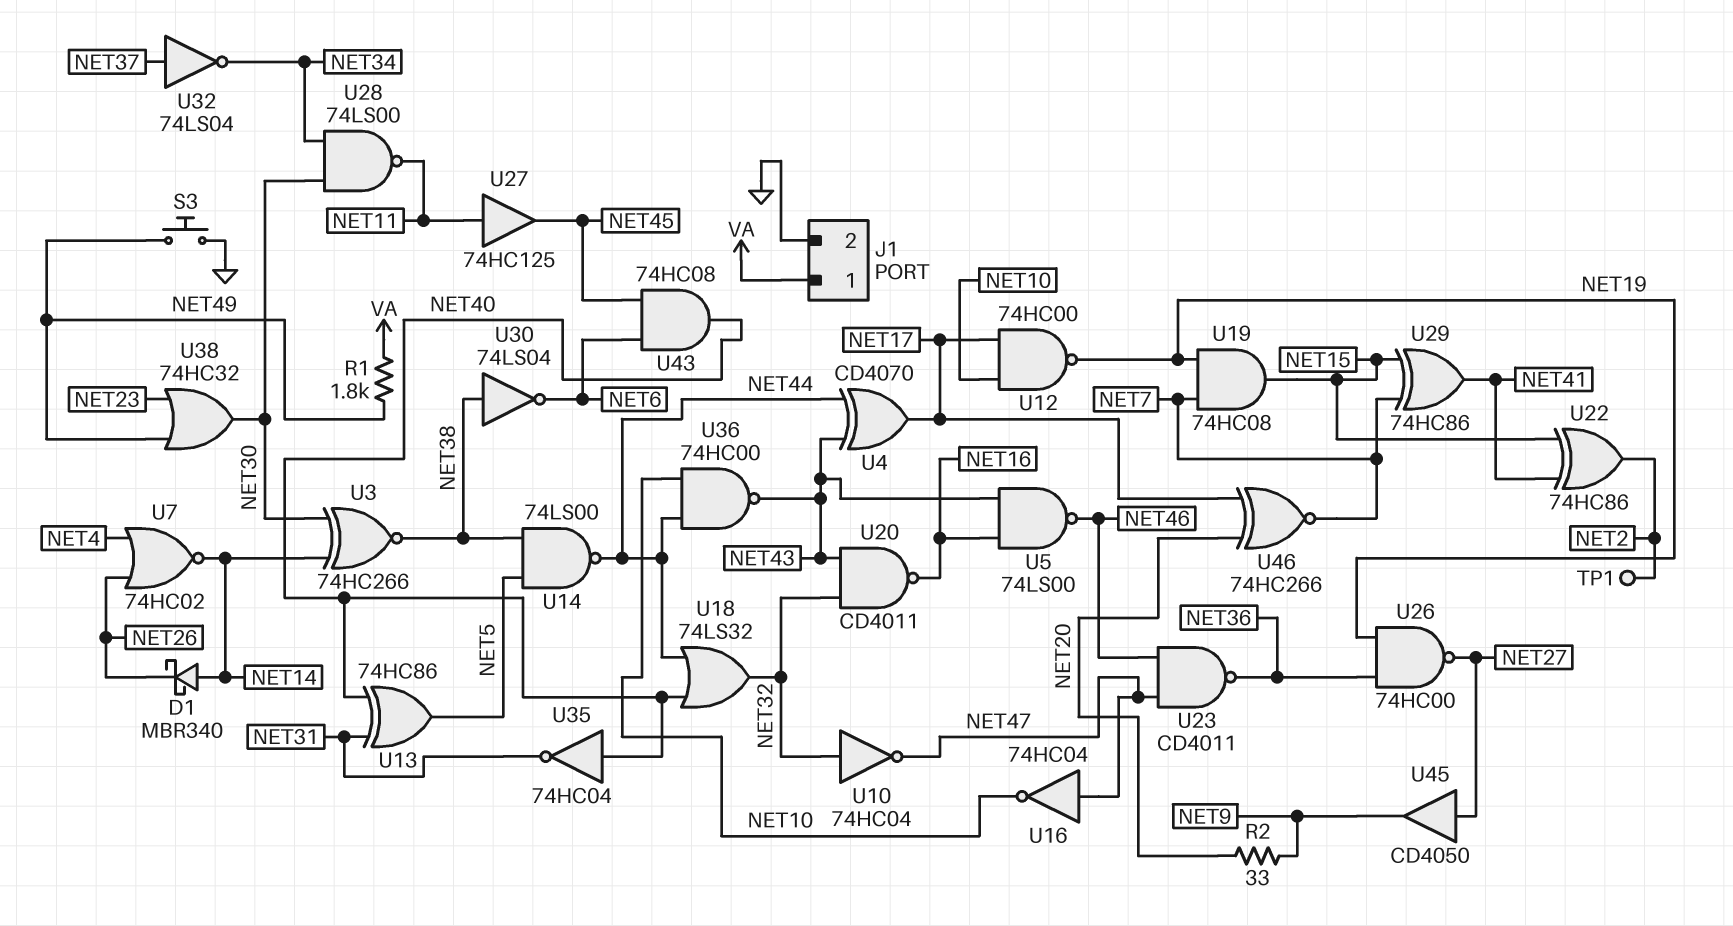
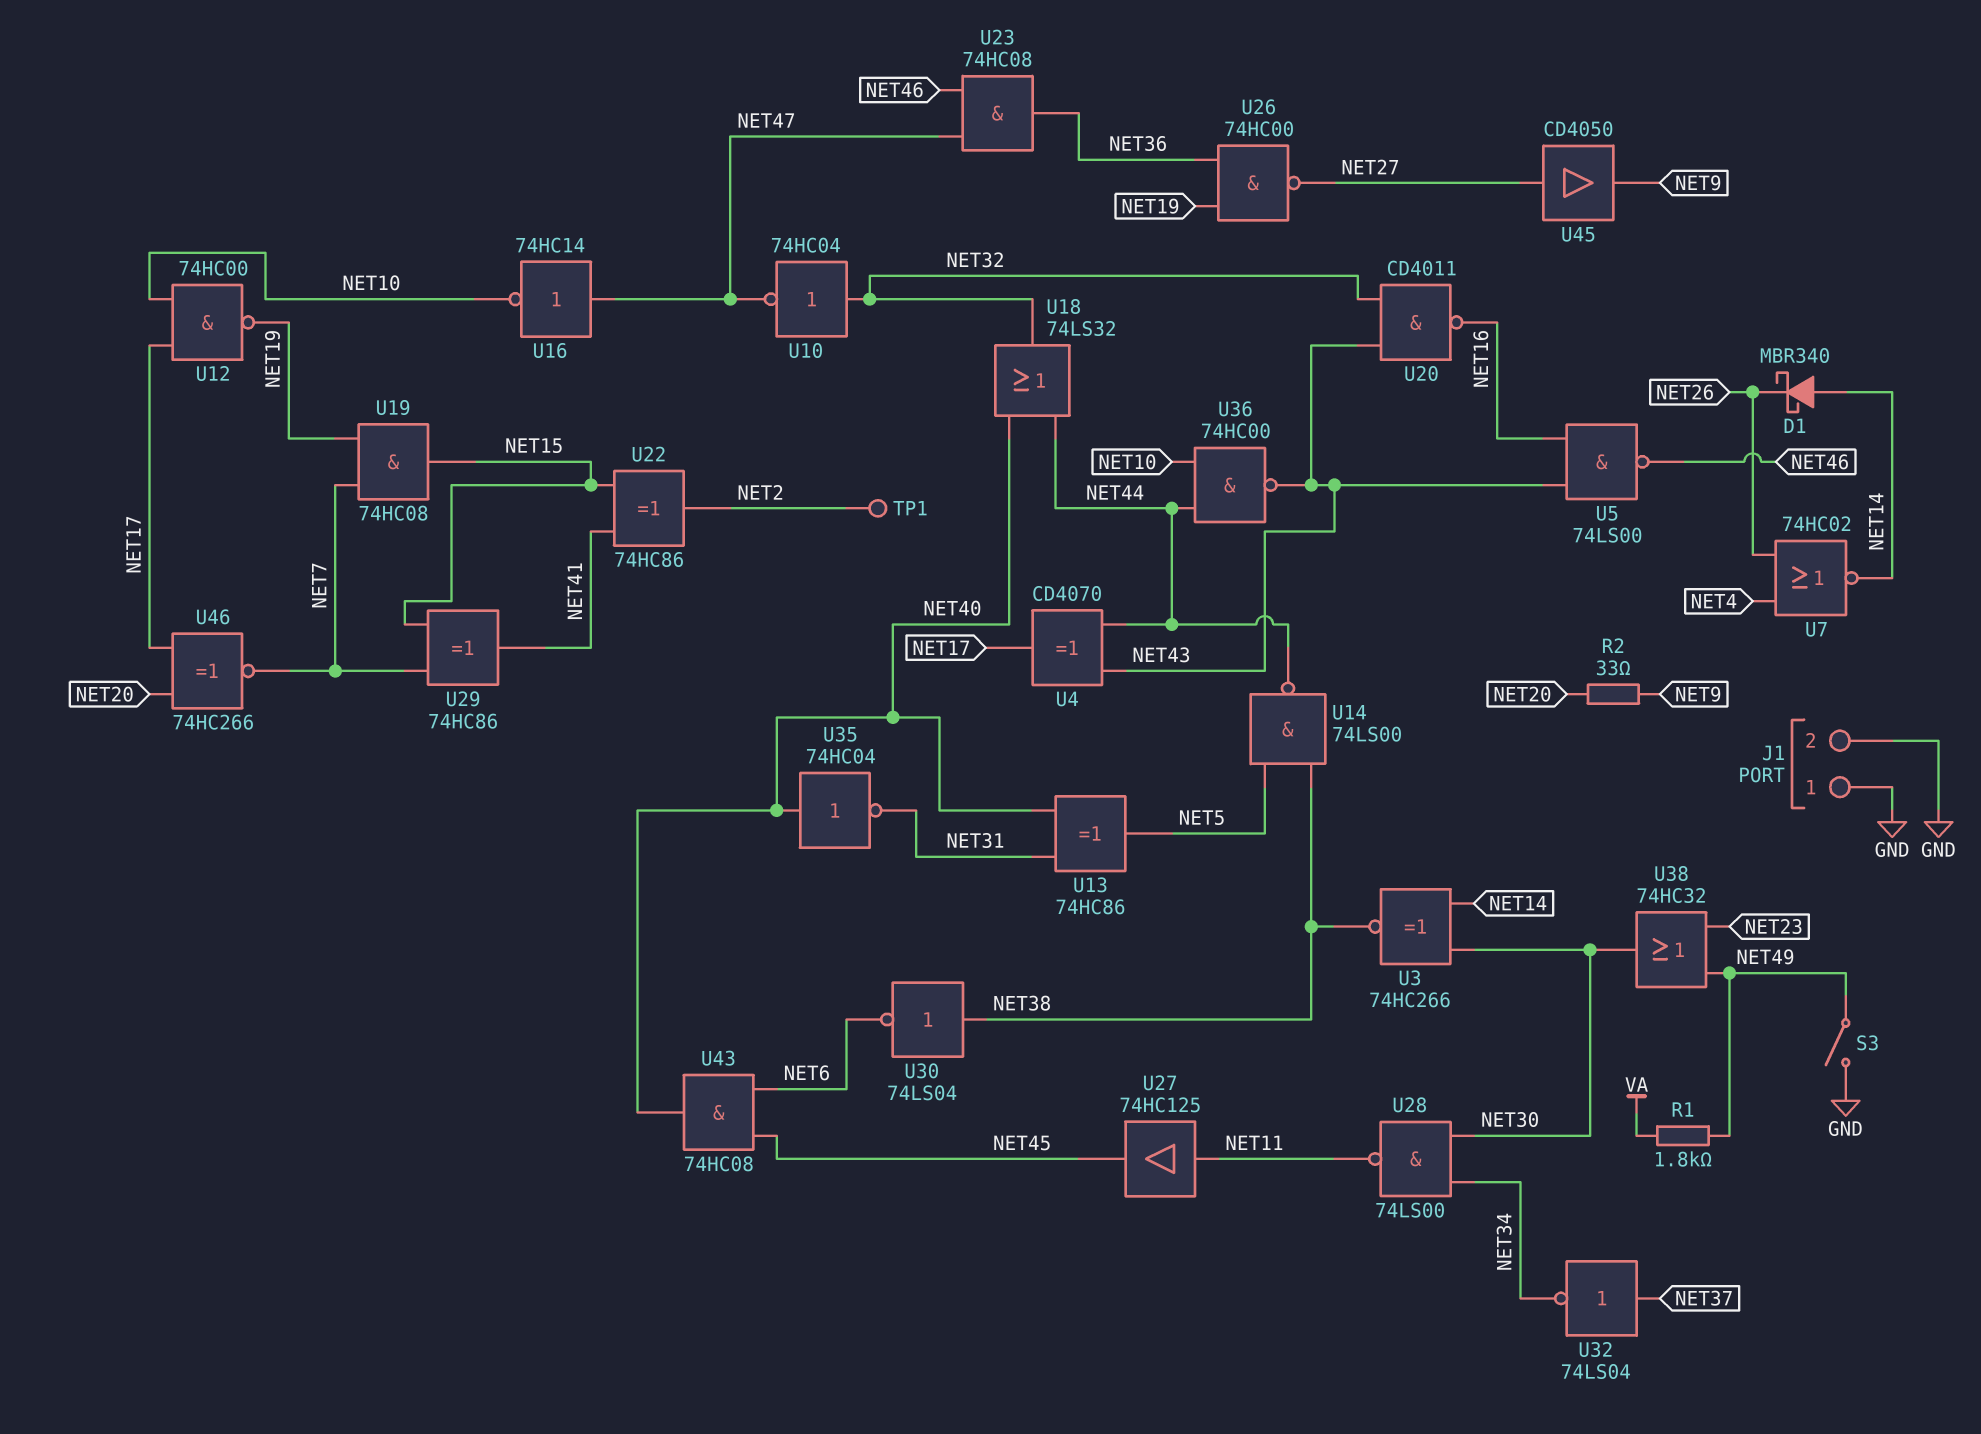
J1 pin 1: VA -> GND
S3: button (GND, NET49) -> switch (GND, NET49)
U16: NOT 74HC04 (in NET47, out NET10) -> NOT 74HC14 (in NET47, out NET10)
U23: NAND CD4011 (in NET46, in NET47, out NET36) -> AND 74HC08 (in NET46, in NET47, out NET36)

